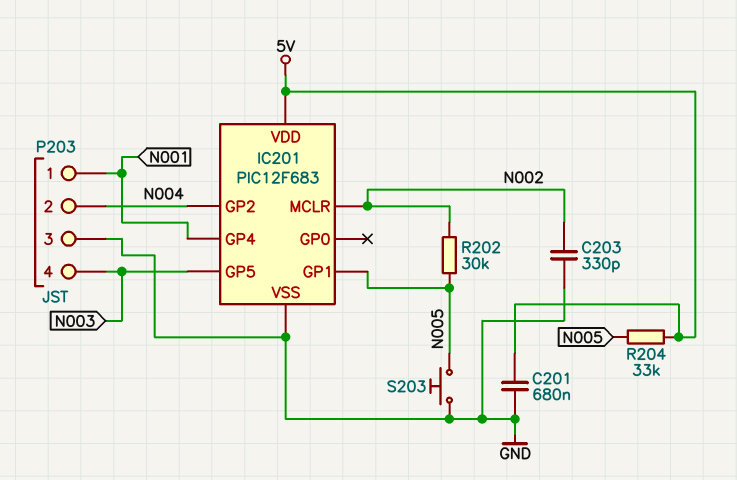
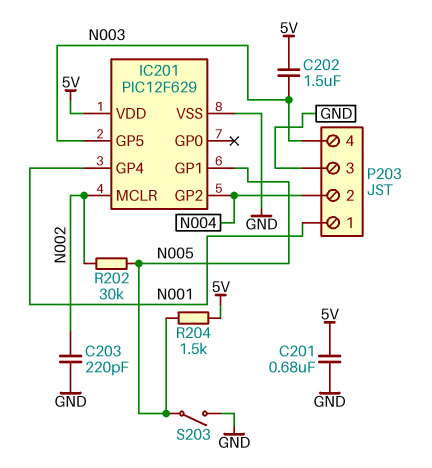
C202: none -> 1.5uF (5V, N003)
C203: 330pF (GND, N002) -> 220pF (GND, N002)
IC201: PIC12F683 -> PIC12F629
R204: 33k (5V, N005) -> 1.5k (5V, N005)
S203: button (GND, N005) -> switch (GND, N005)

